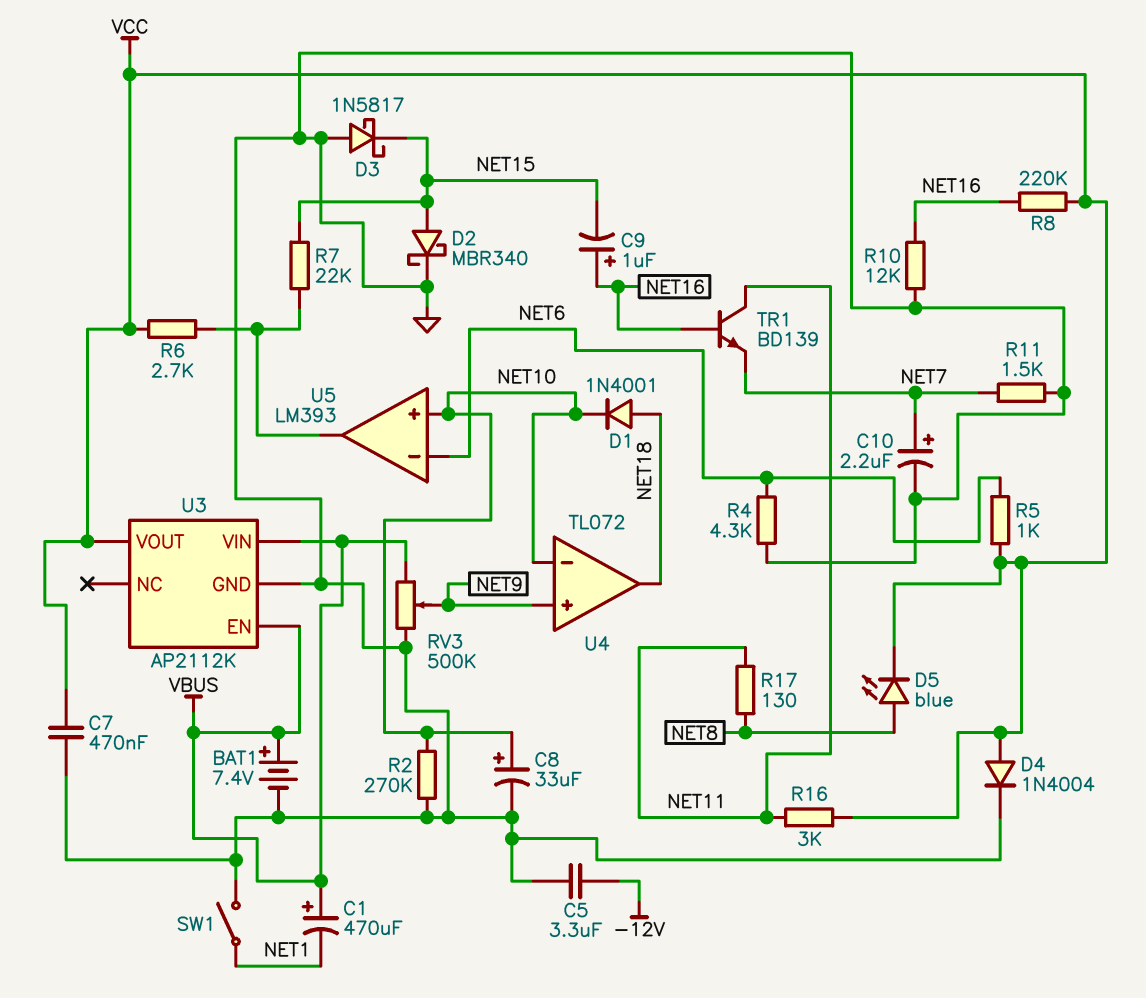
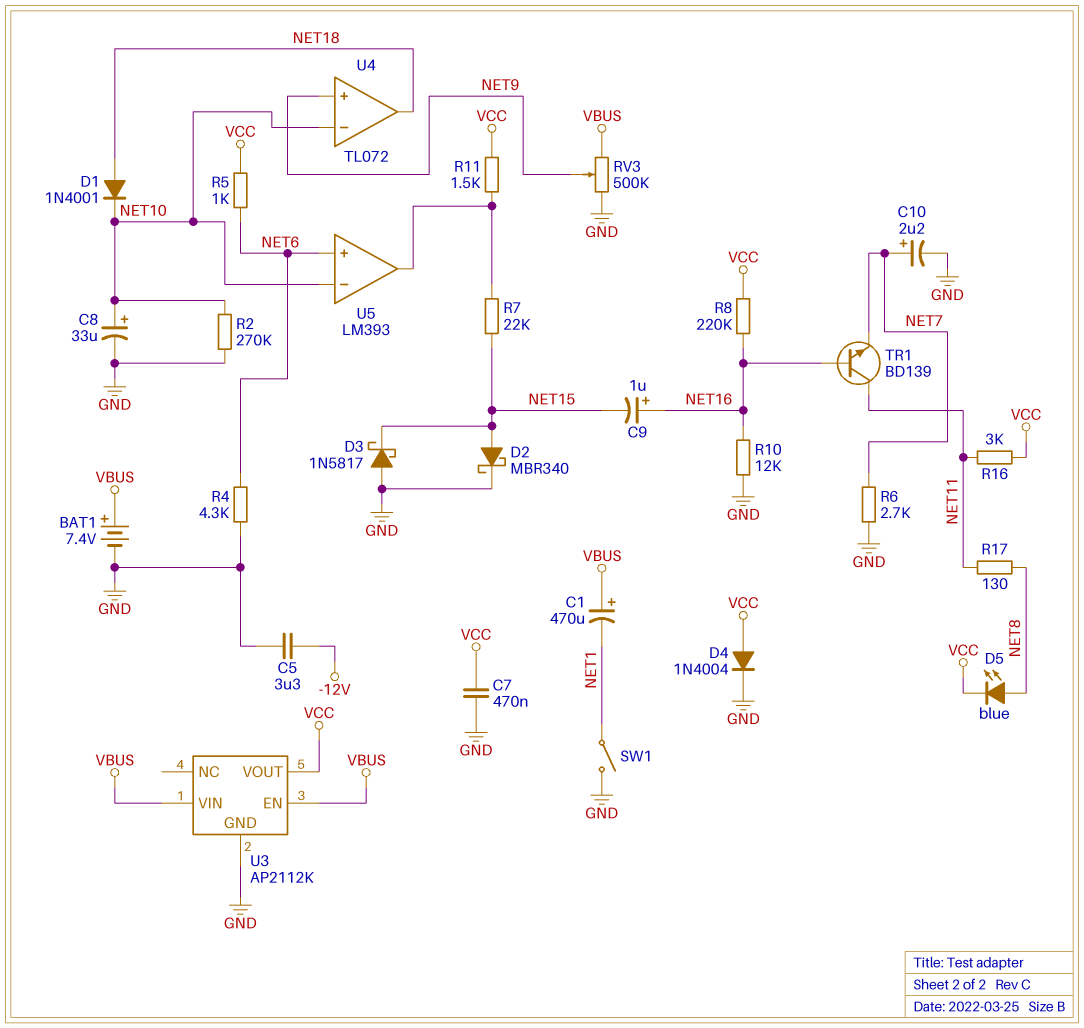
R6: 2.7k (U5/out, VCC) -> 2.7k (GND, NET7)
R11: 1.5k (GND, NET7) -> 1.5k (U5/out, VCC)
U5 pin in+: NET10 -> NET6
U5 pin in-: NET6 -> NET10

